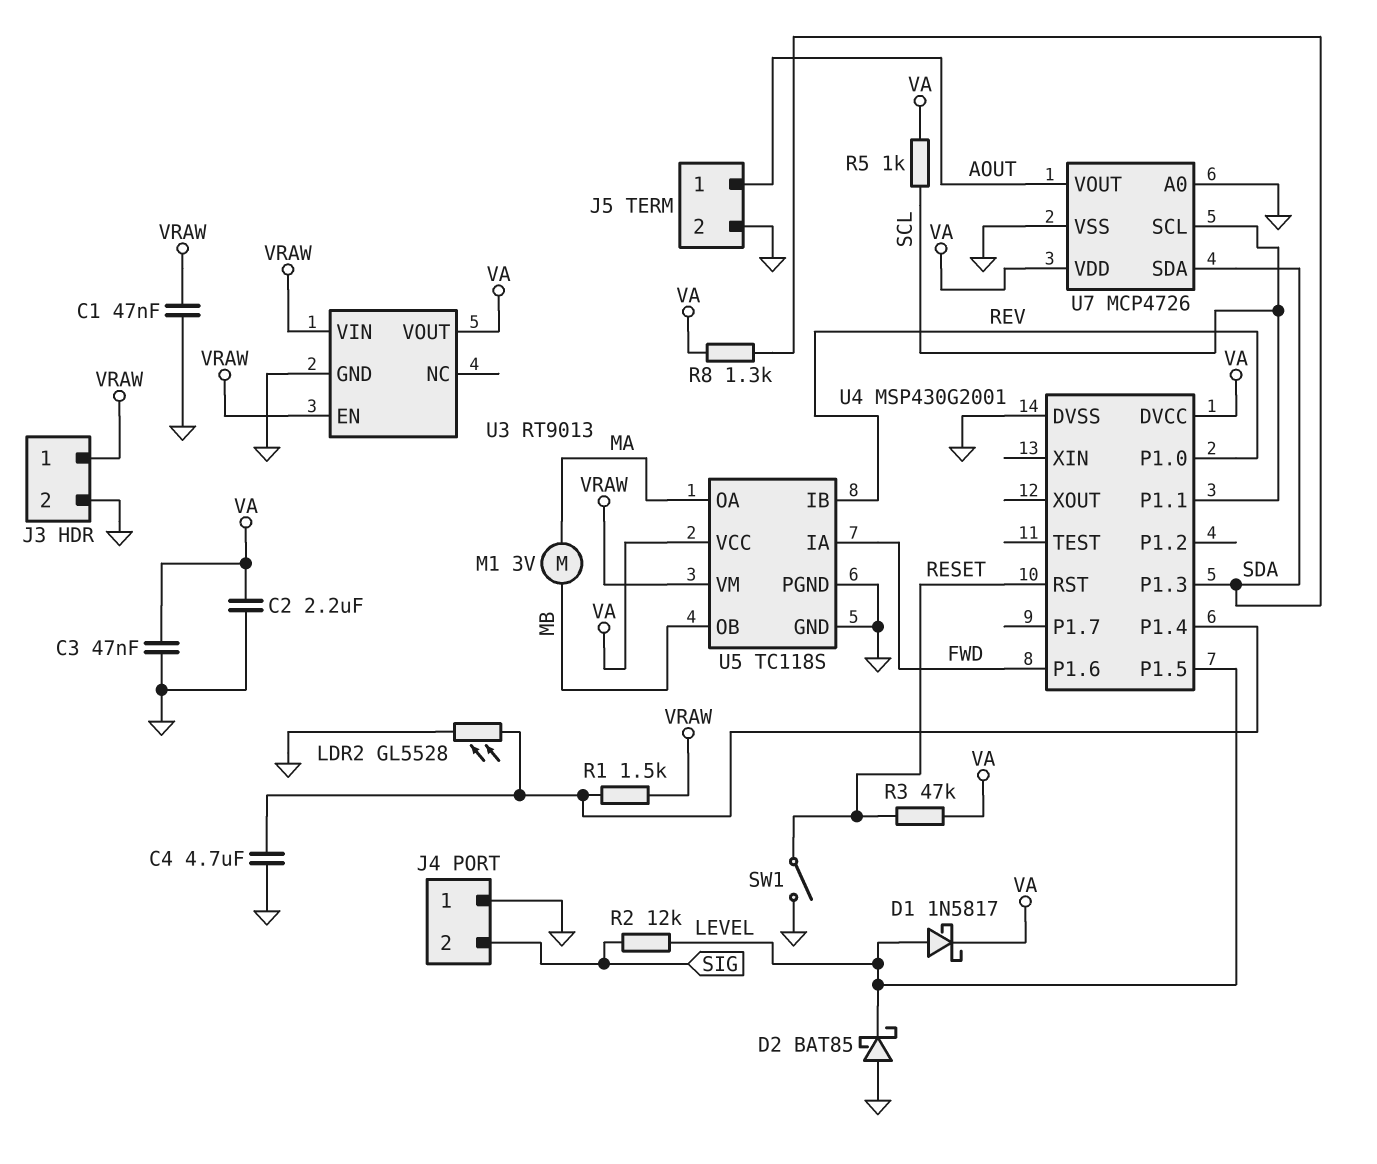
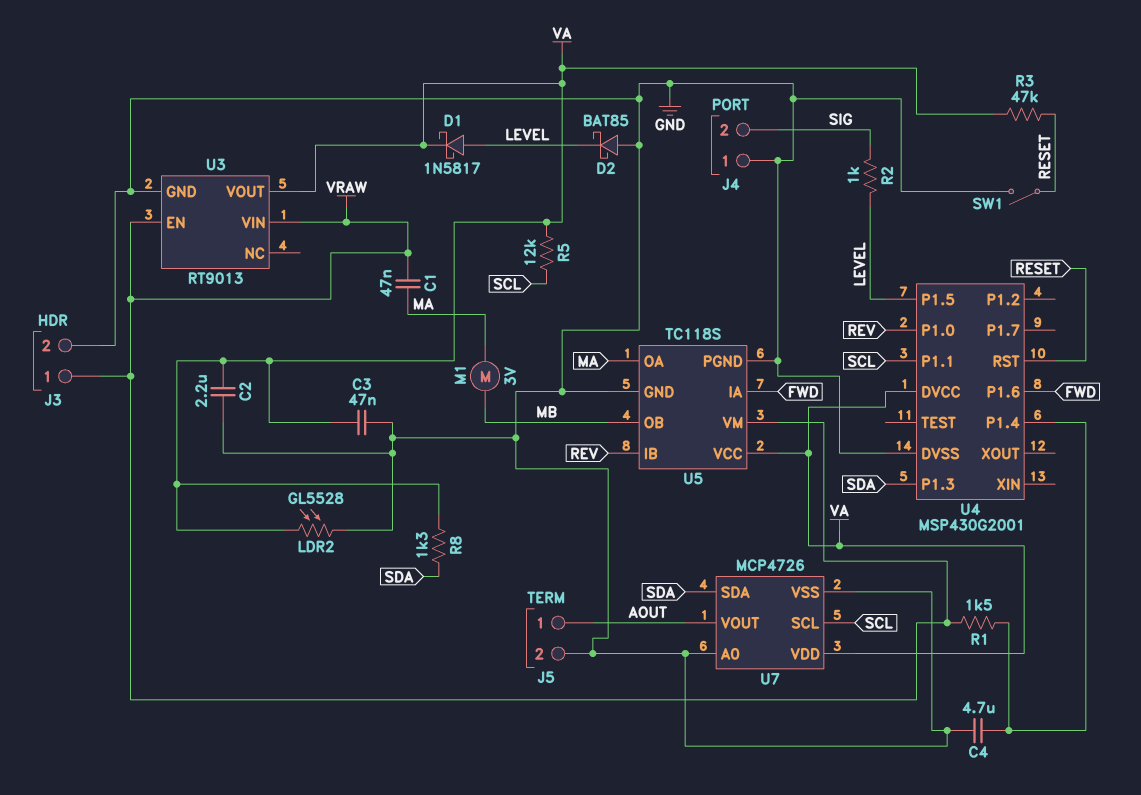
C1: 47nF (GND, VRAW) -> 47nF (MA, VRAW)
LDR2: GL5528 (GND, U4/P1.4) -> GL5528 (GND, VA)
R2: 12k (LEVEL, SIG) -> 1k (LEVEL, SIG)
R5: 1k (SCL, VA) -> 12k (SCL, VA)

